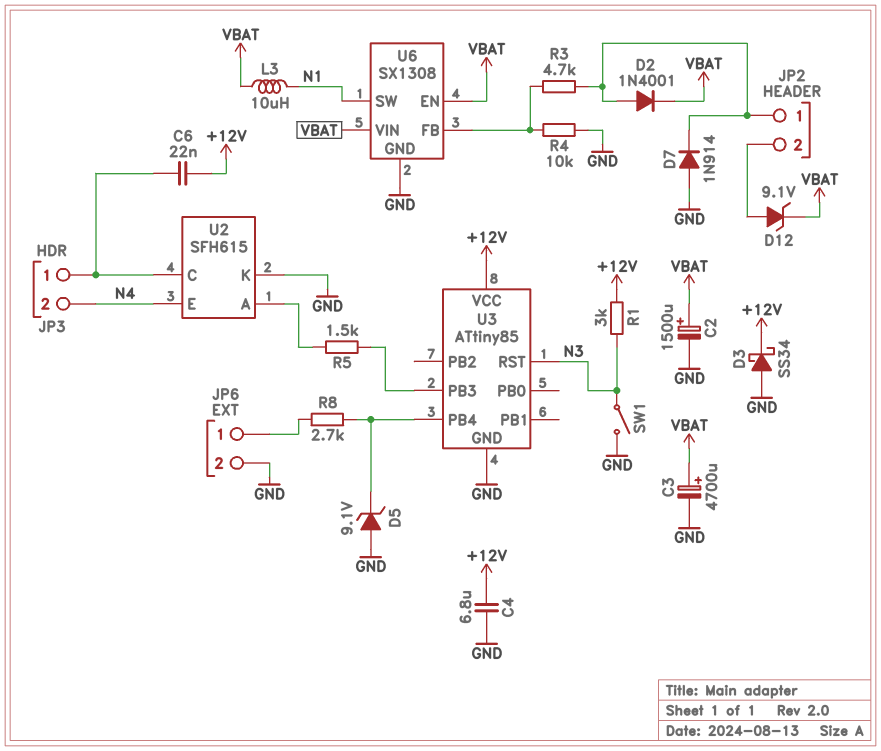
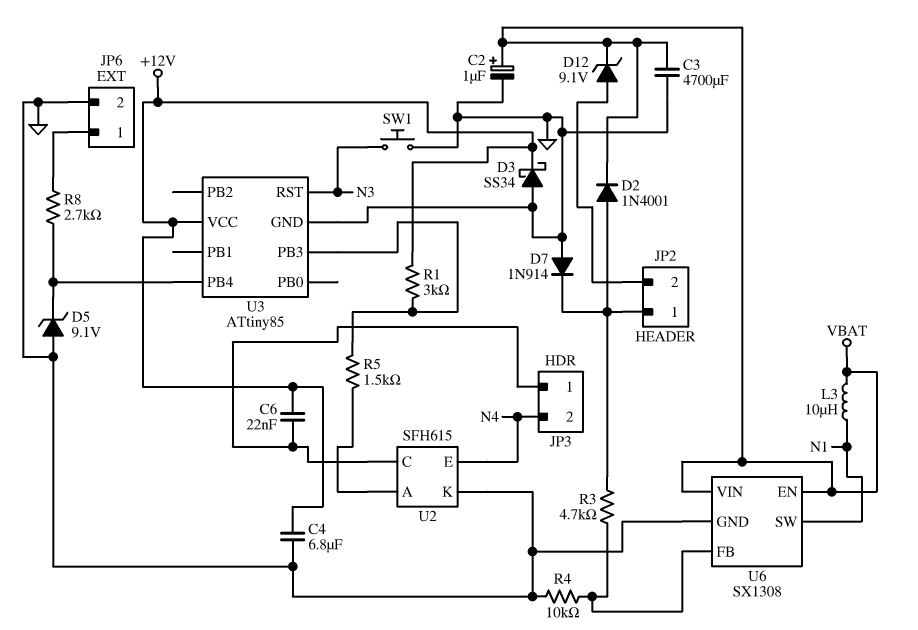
C2: 1500uF (plus VBAT, minus GND) -> 1uF (plus VBAT, minus GND)
C3: 4700uF (plus VBAT, minus GND) -> 4700uF (GND, VBAT)
R1: 3k (+12V, N3) -> 3k (+12V, U3/PB3)
SW1: switch (GND, N3) -> button (GND, N3)

